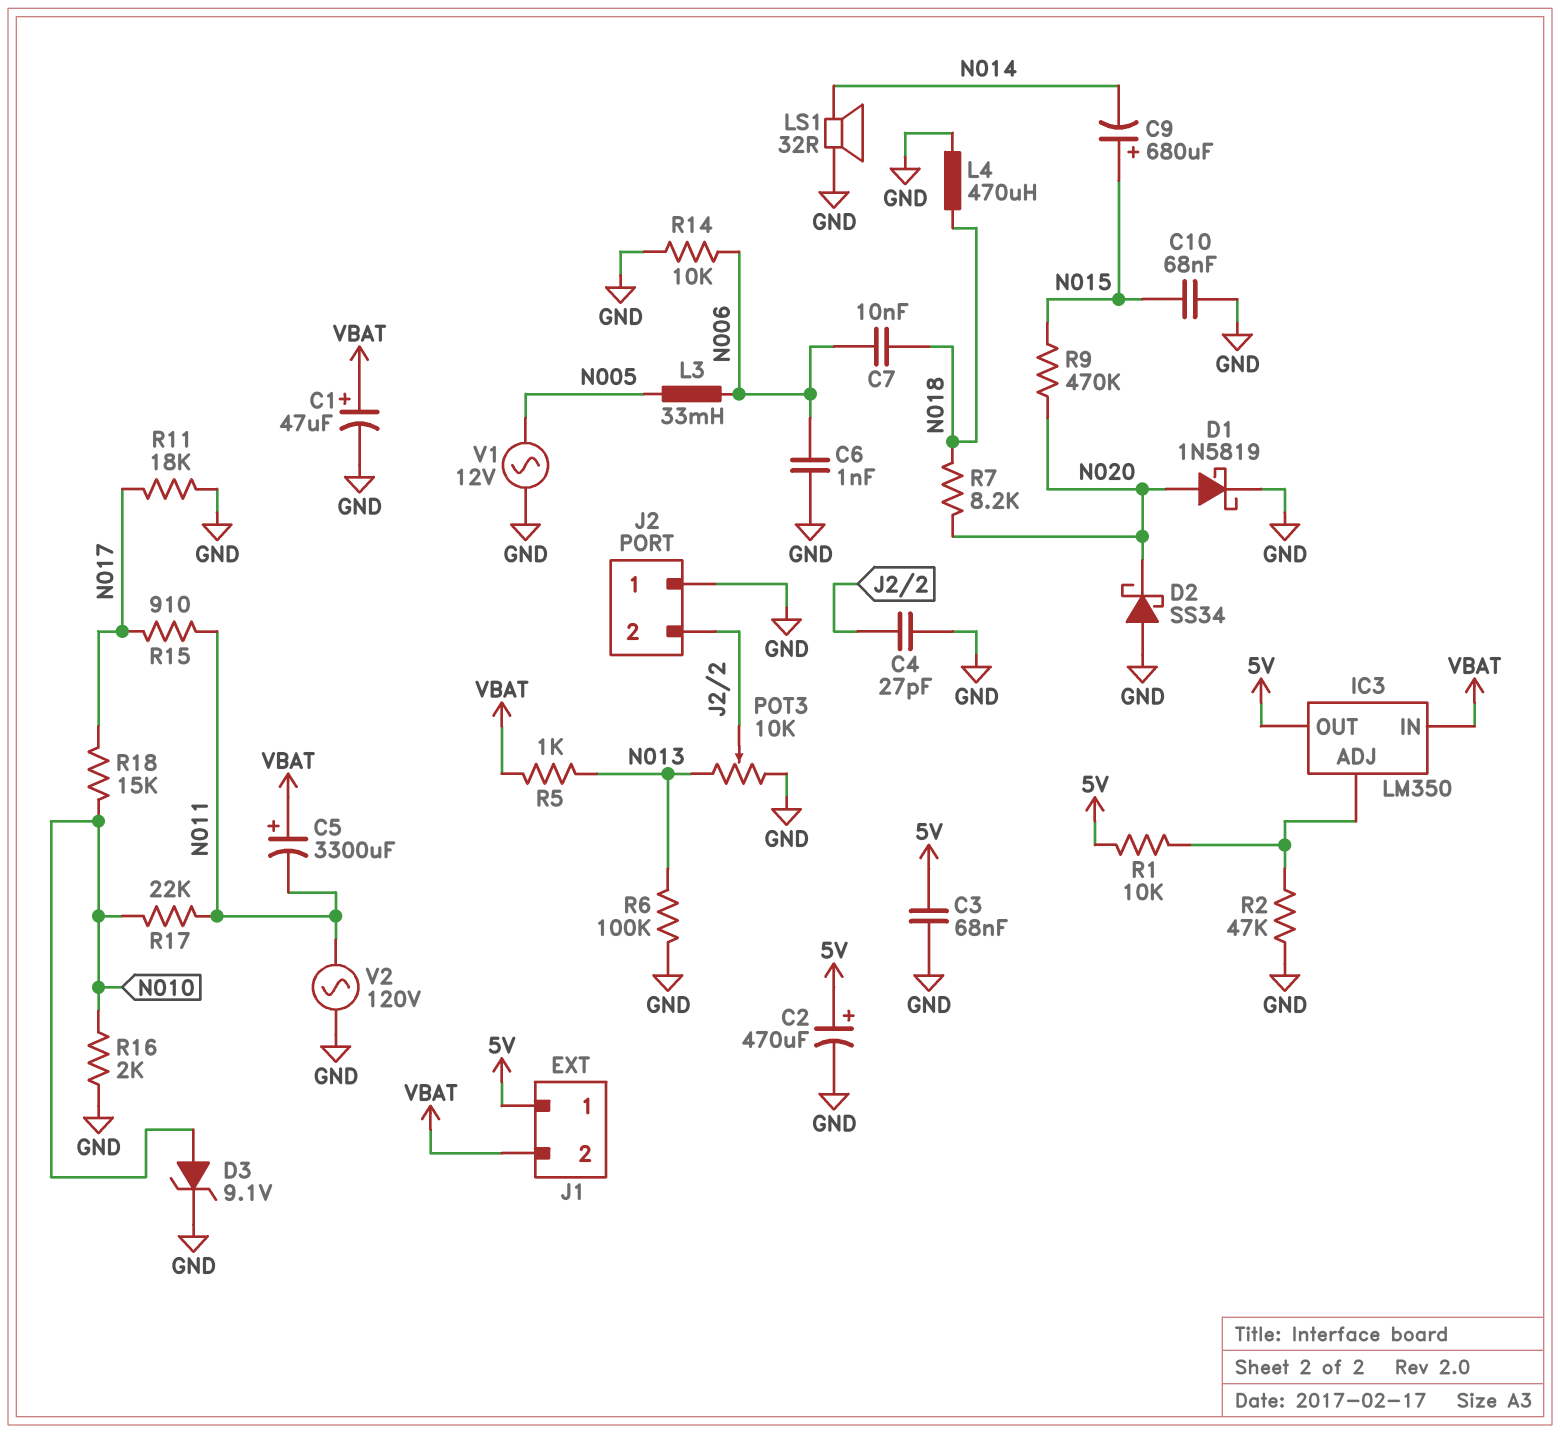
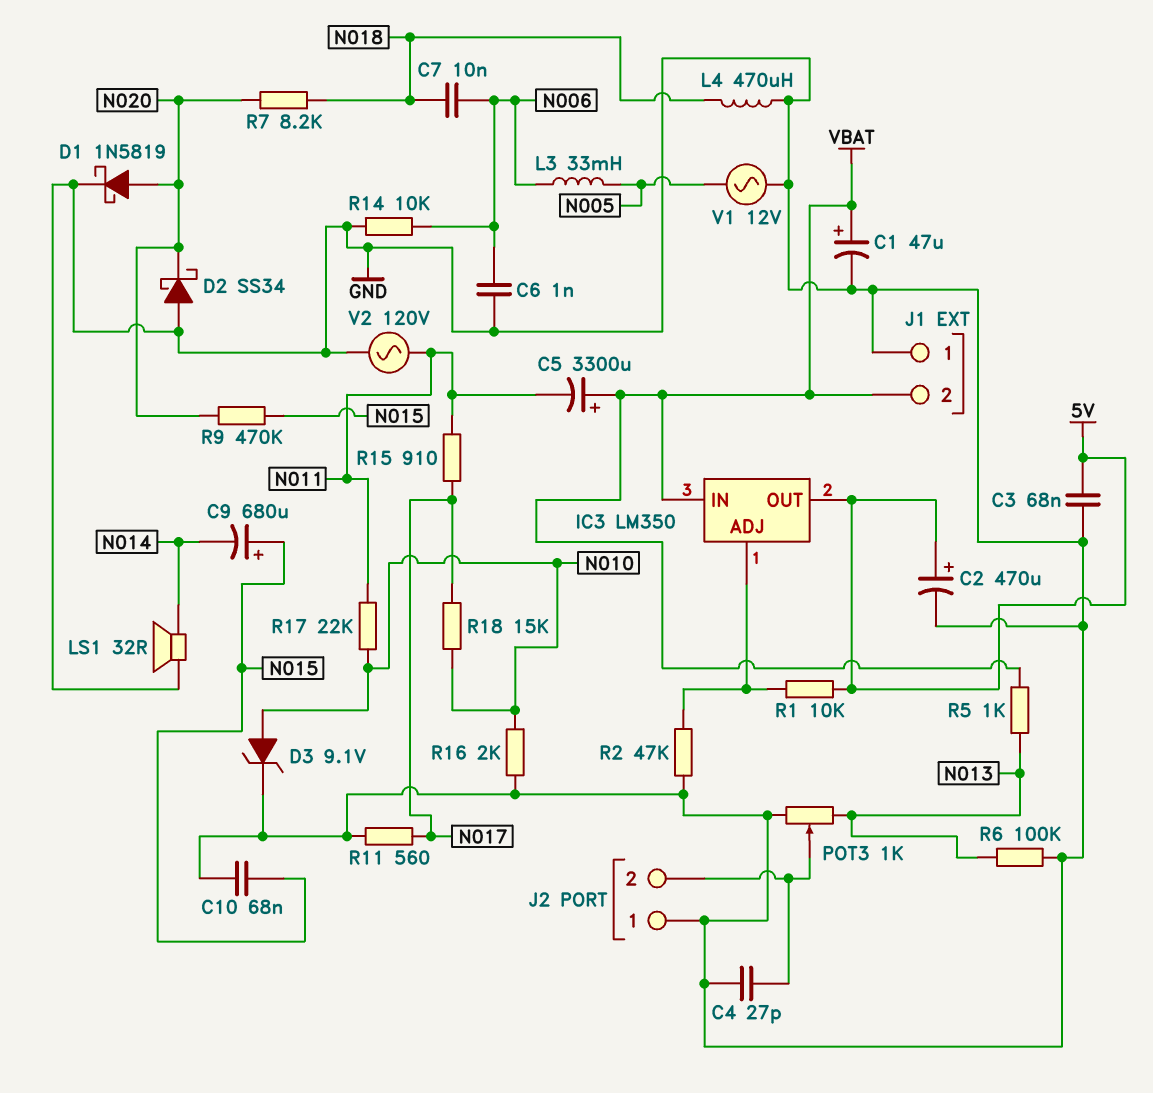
J1 pin 1: 5V -> GND
POT3: 10k (GND, N013, wiper J2/2) -> 1k (GND, N013, wiper J2/2)
R11: 18k (GND, N017) -> 560 (GND, N017)

